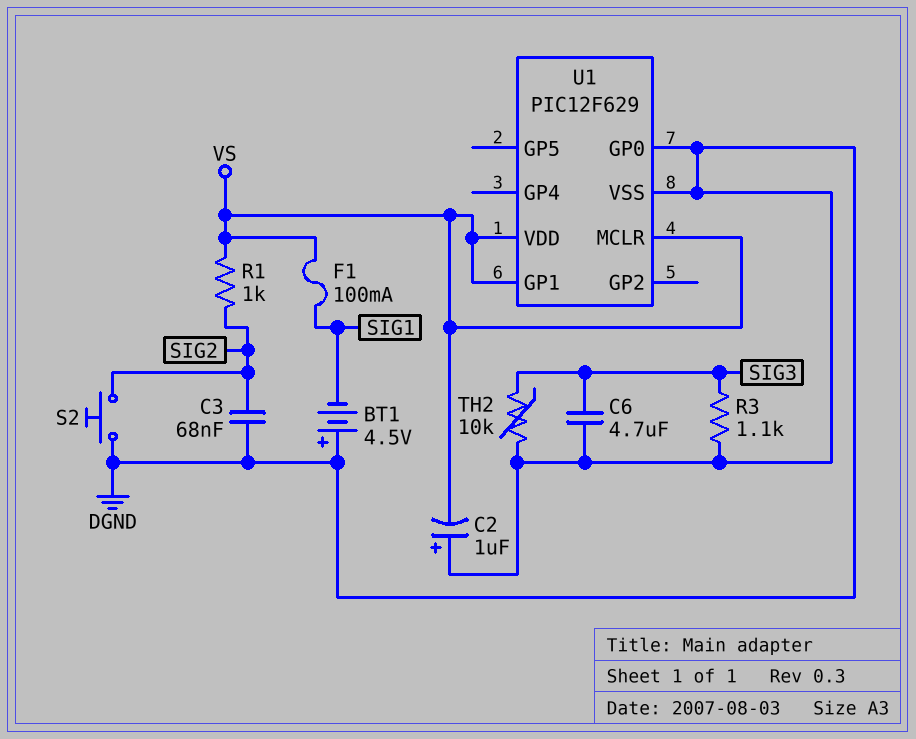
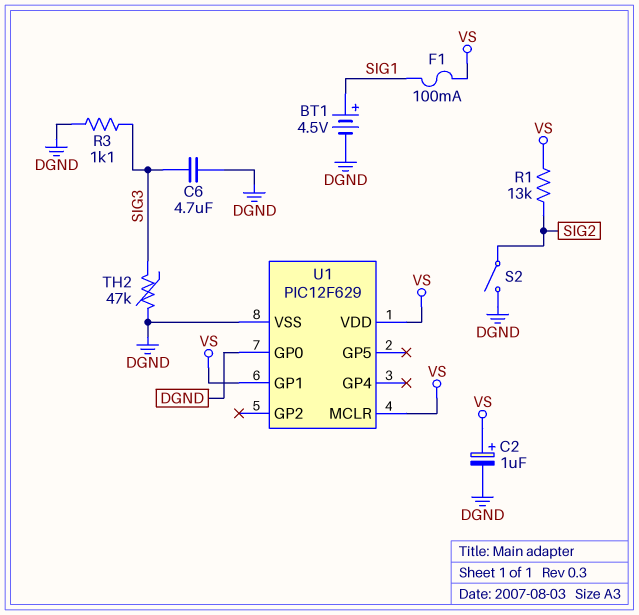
BT1: 4.5V (plus DGND, minus SIG1) -> 4.5V (plus SIG1, minus DGND)
C2: 1uF (plus DGND, minus VS) -> 1uF (plus VS, minus DGND)
C3: 68nF (DGND, SIG2) -> none
R1: 1k (SIG2, VS) -> 13k (SIG2, VS)
S2: button (DGND, SIG2) -> switch (DGND, SIG2)
TH2: 10k (DGND, SIG3) -> 47k (DGND, SIG3)

